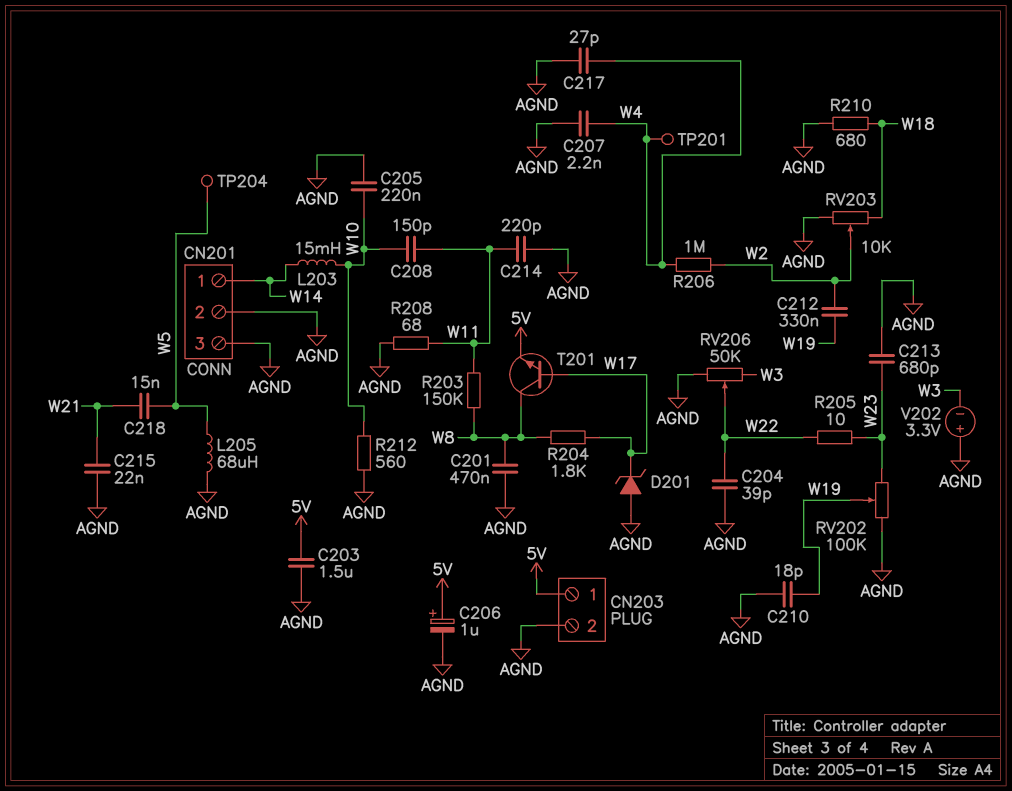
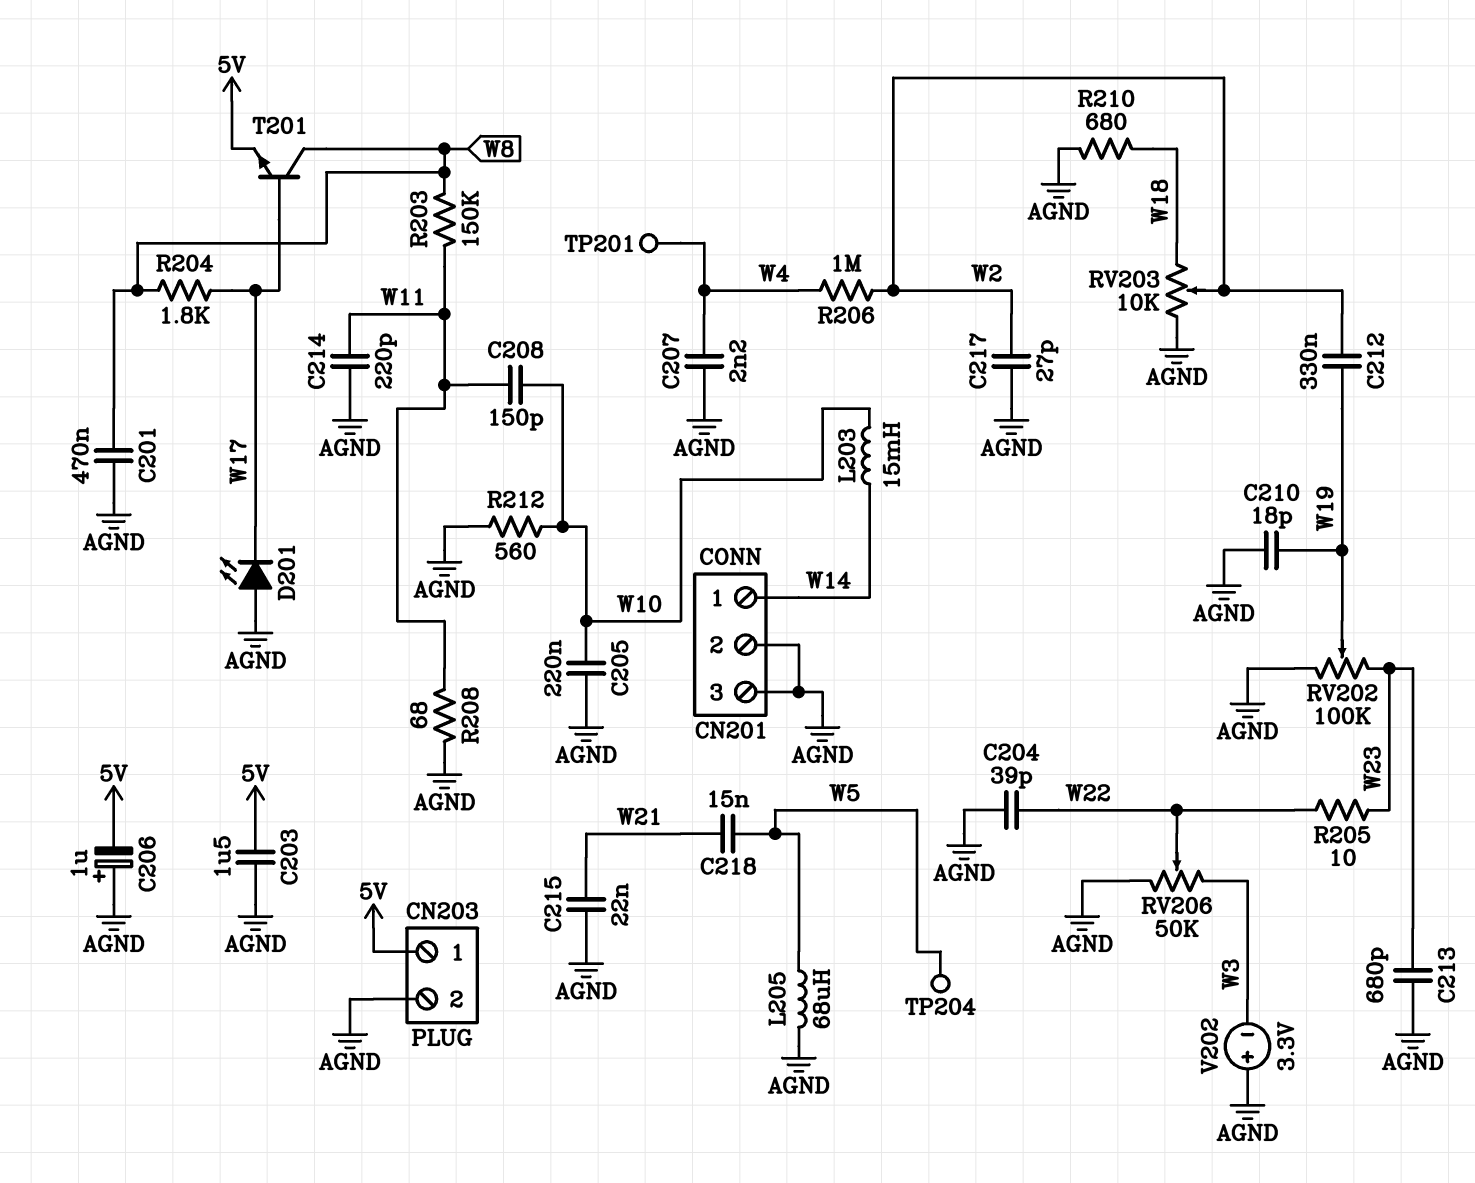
C206: 1uF (plus 5V, minus AGND) -> 1uF (plus AGND, minus 5V)
C217: 27pF (AGND, W4) -> 27pF (AGND, W2)
D201: zener (A AGND, K W17) -> LED (A AGND, K W17)

